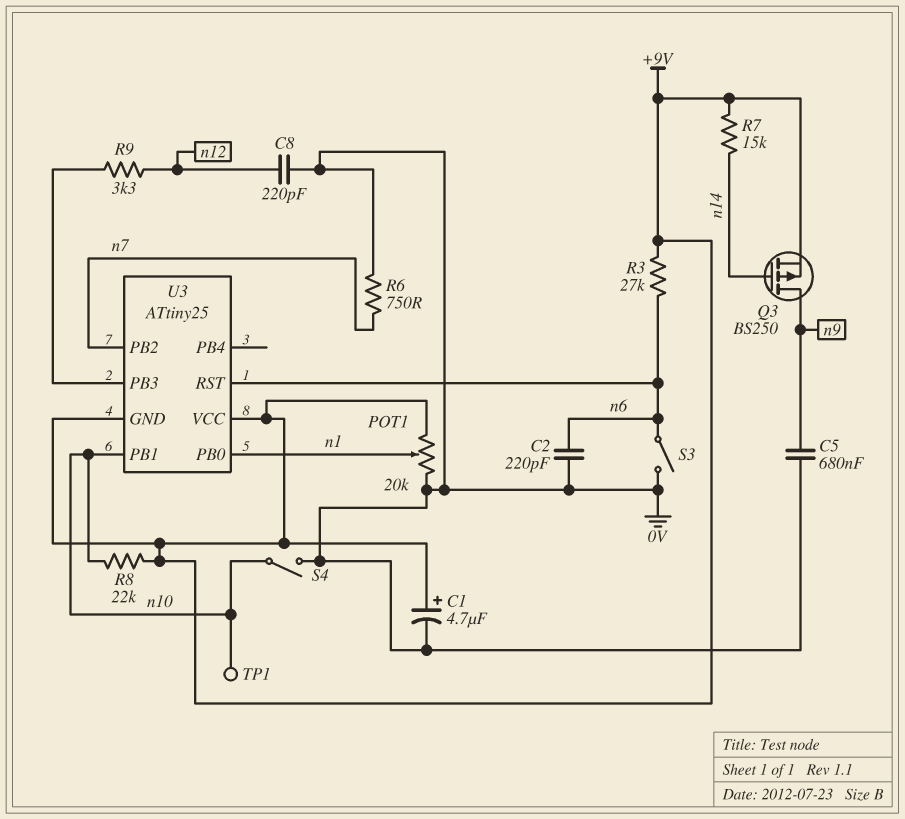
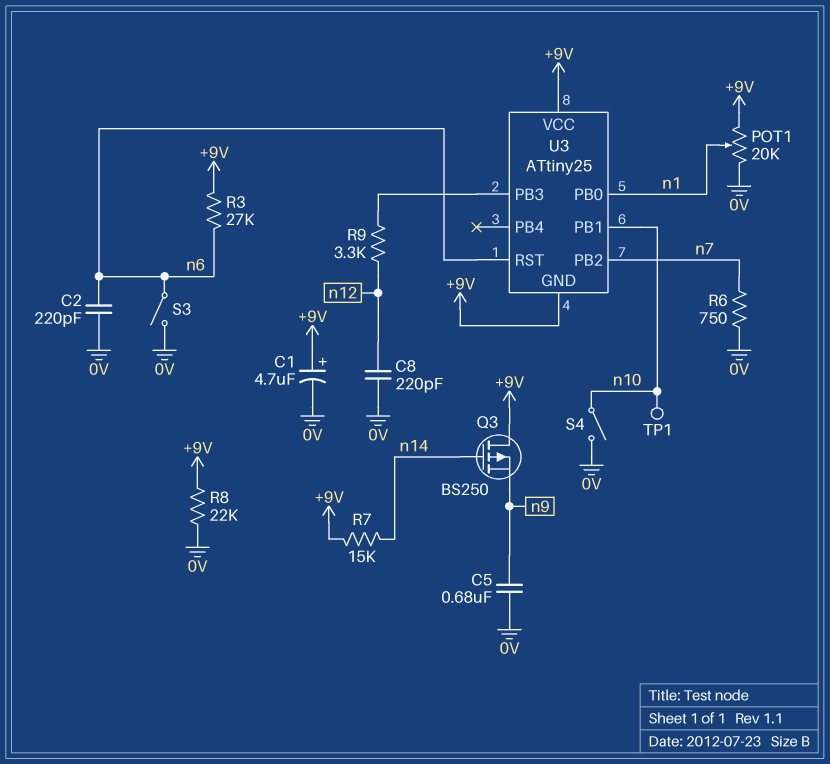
Q3: PMOS BS250 (G n14, D n9, S +9V) -> PMOS BS250 (G n14, D +9V, S n9)
R8: 22k (+9V, n10) -> 22k (+9V, 0V)

